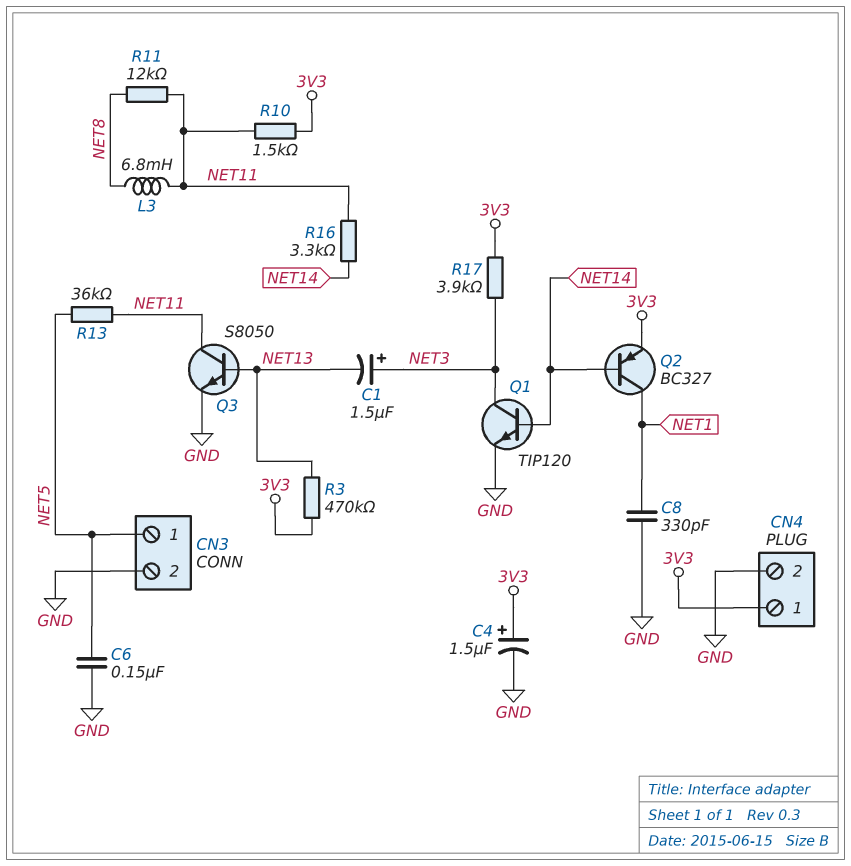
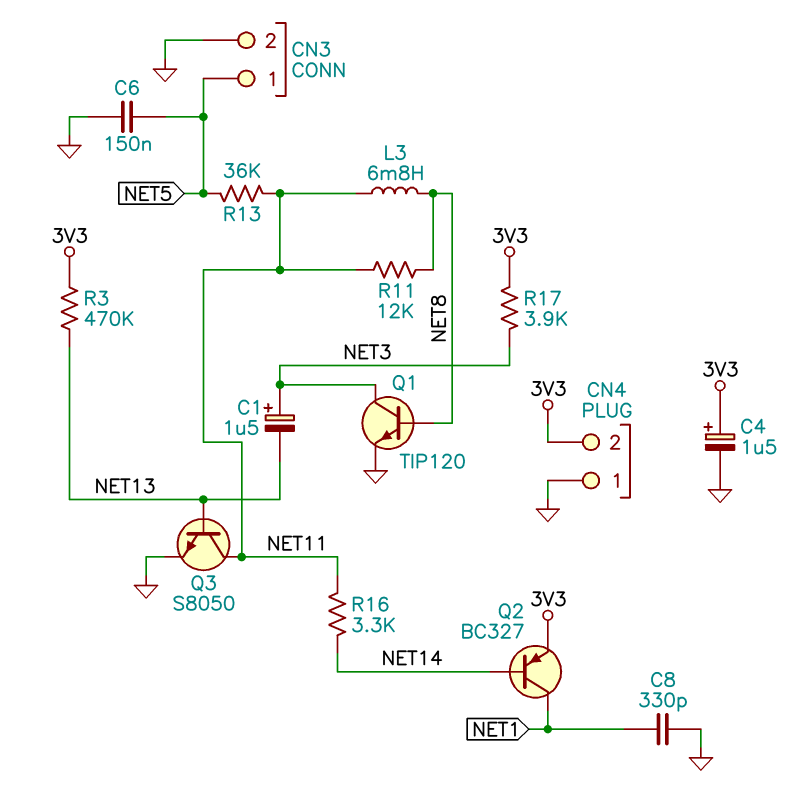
CN4 pin 1: 3V3 -> GND
CN4 pin 2: GND -> 3V3
Q1: NPN TIP120 (B NET14, C NET3, E GND) -> NPN TIP120 (B NET8, C NET3, E GND)
R10: 1.5k (3V3, NET11) -> none

